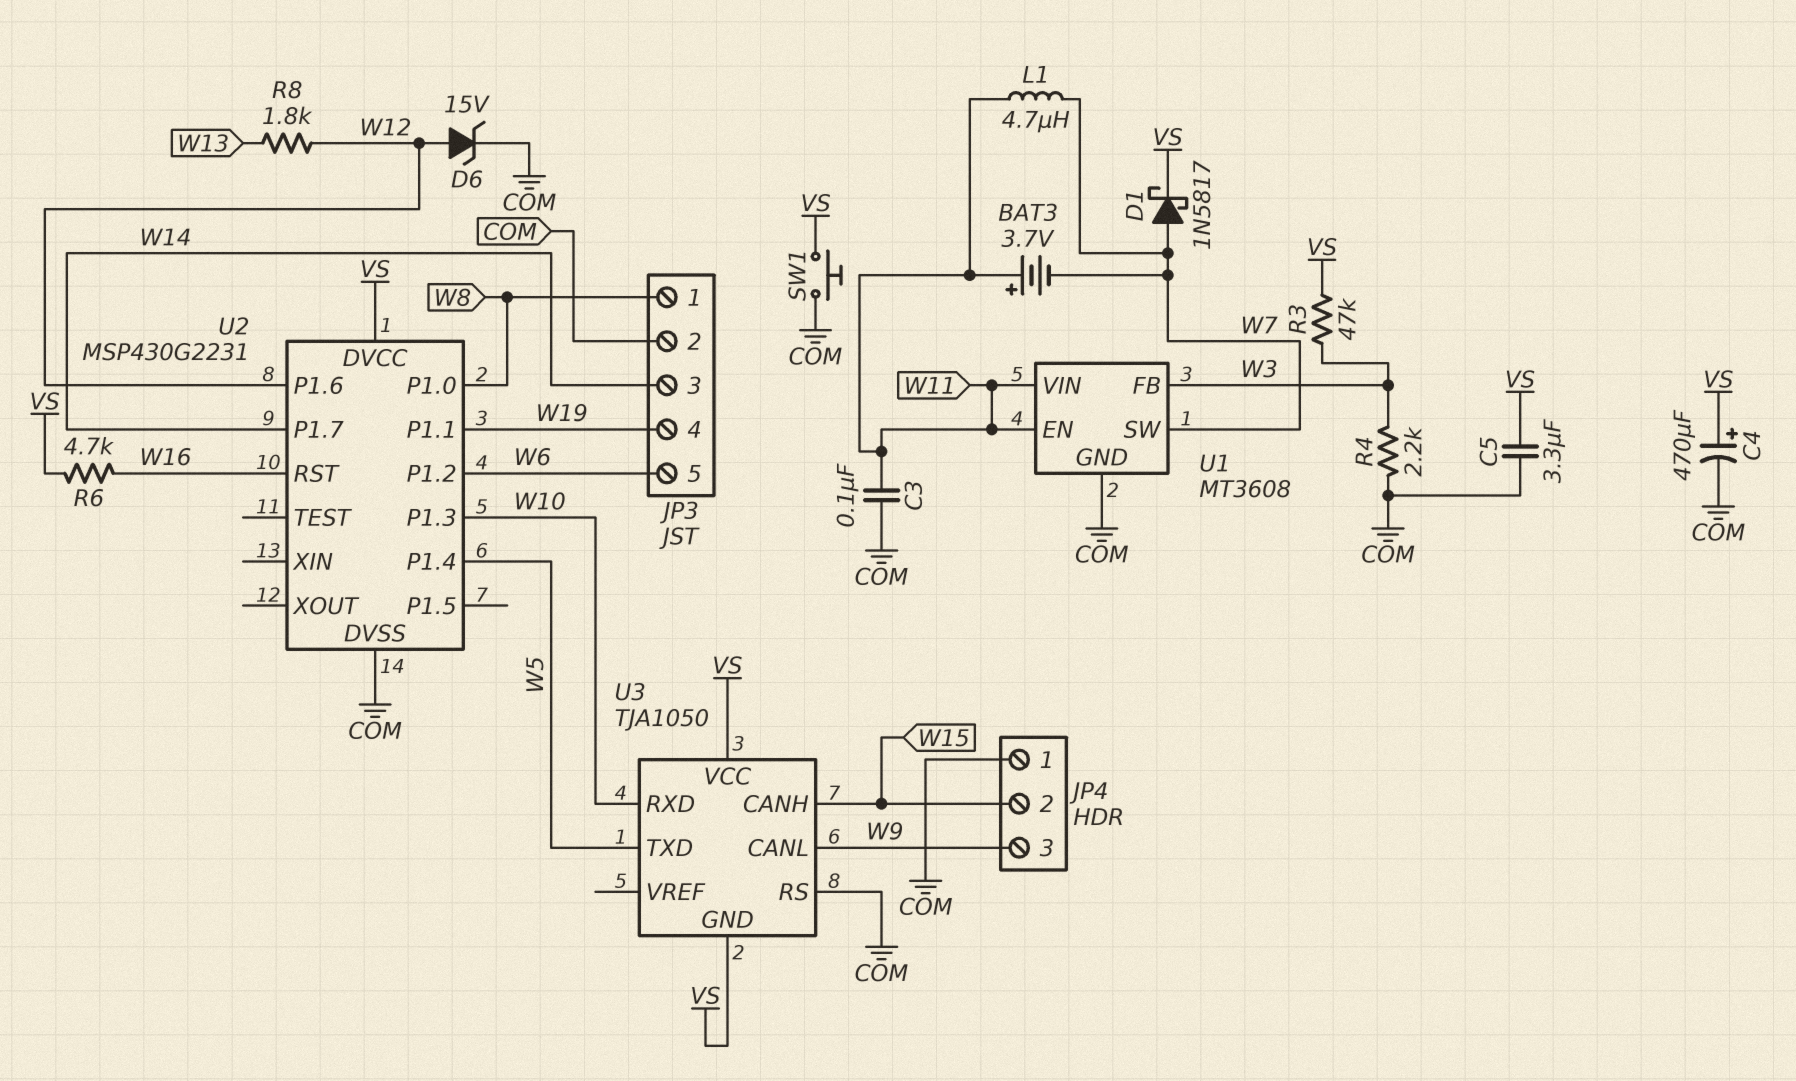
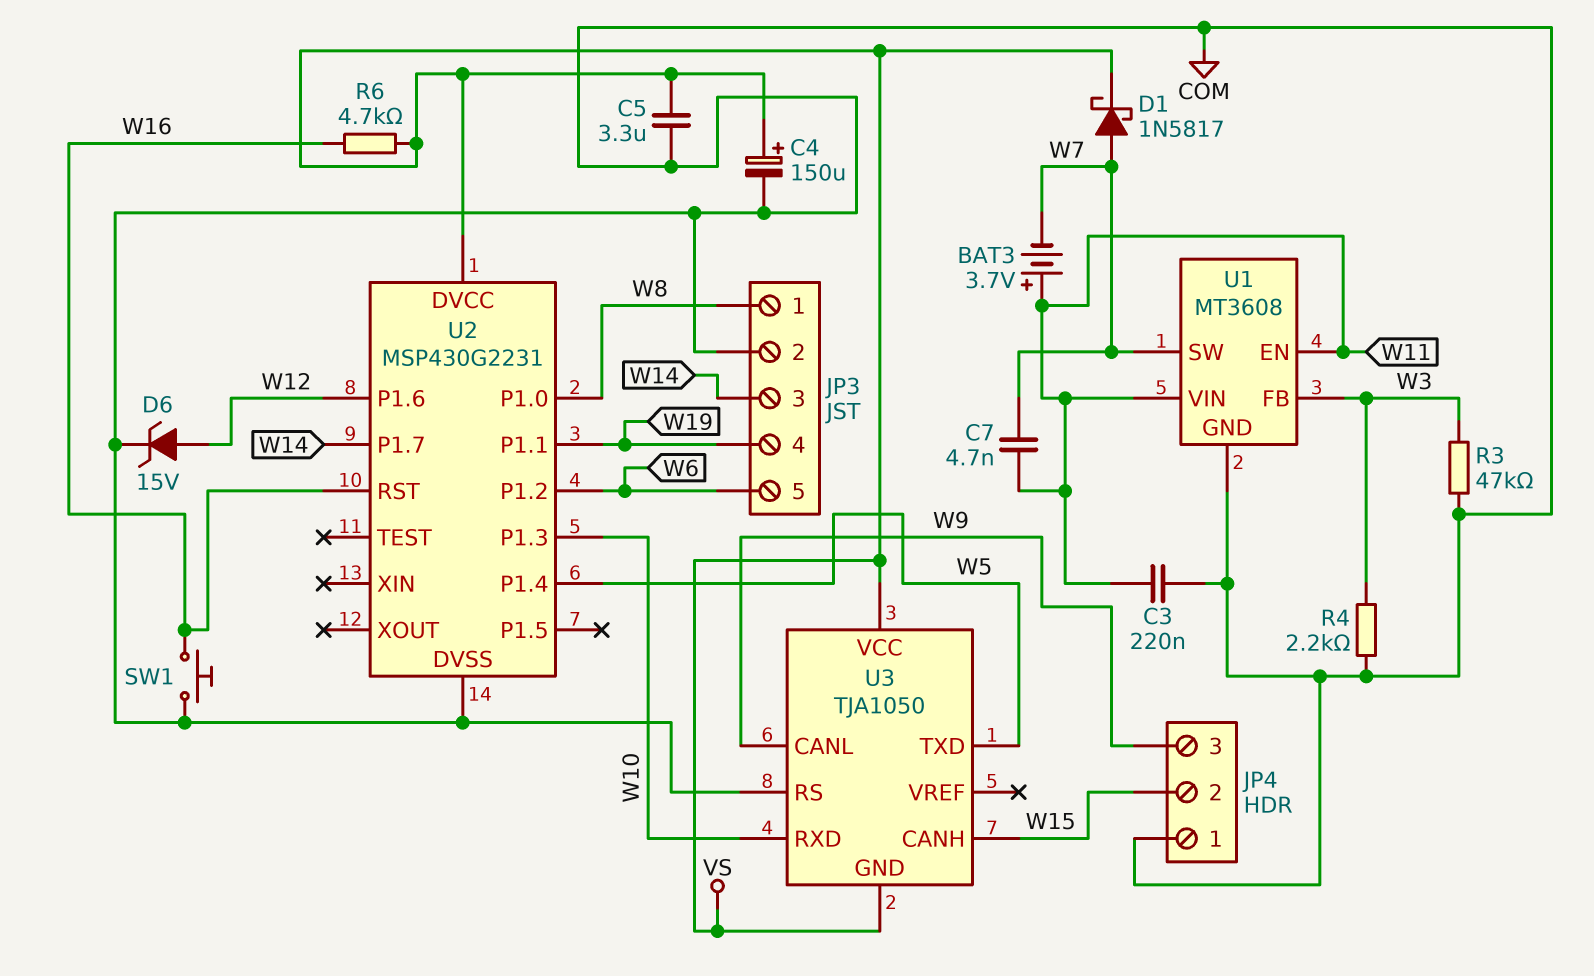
C3: 100nF (COM, W11) -> 220nF (COM, W11)
C4: 470uF (plus VS, minus COM) -> 150uF (plus VS, minus COM)
C7: none -> 4.7nF (W7, W11)
L1: 4.7uH (W7, W11) -> none
R3: 47k (VS, W3) -> 47k (COM, W3)
R8: 1.8k (W12, W13) -> none
SW1: button (COM, VS) -> button (COM, W16)

